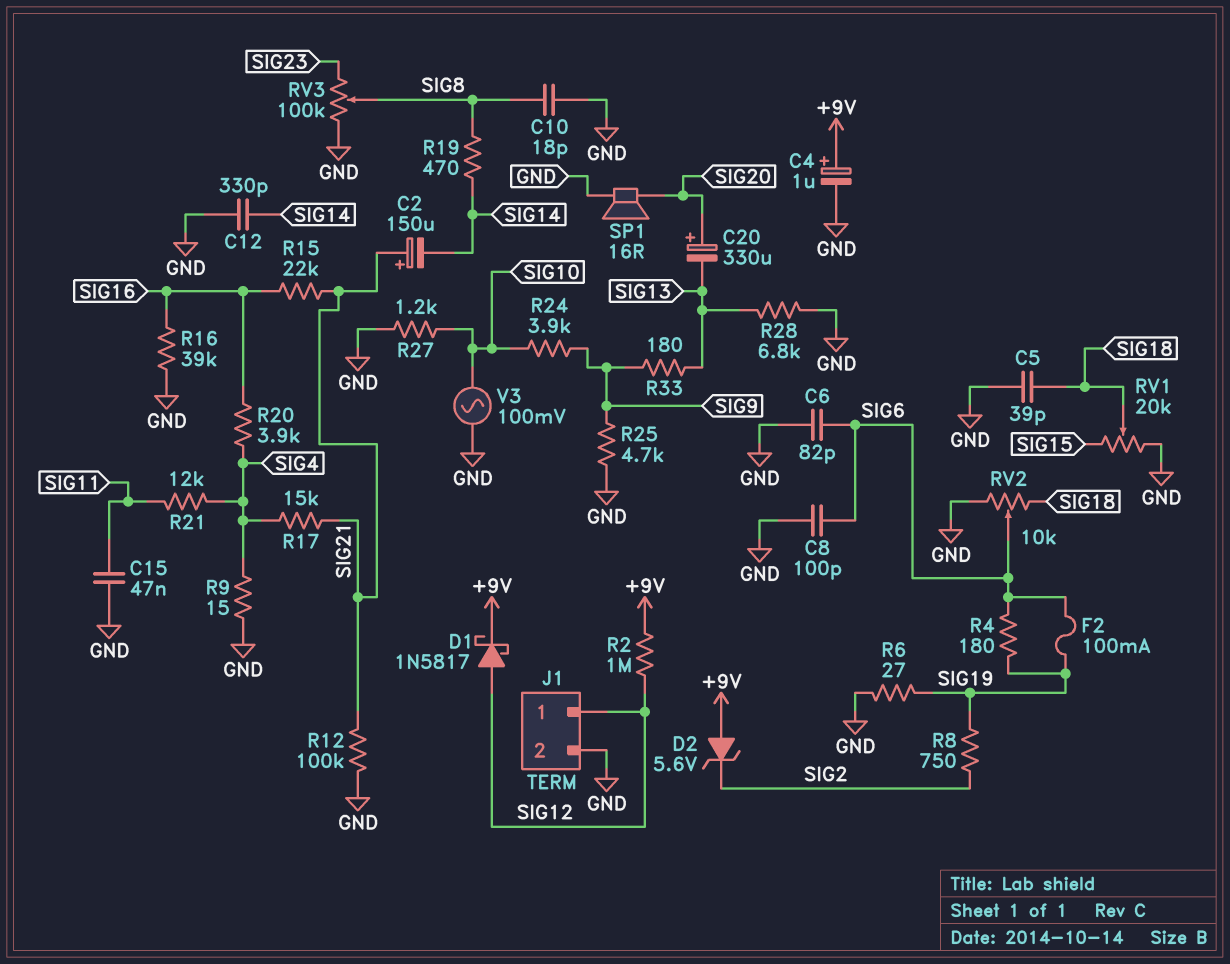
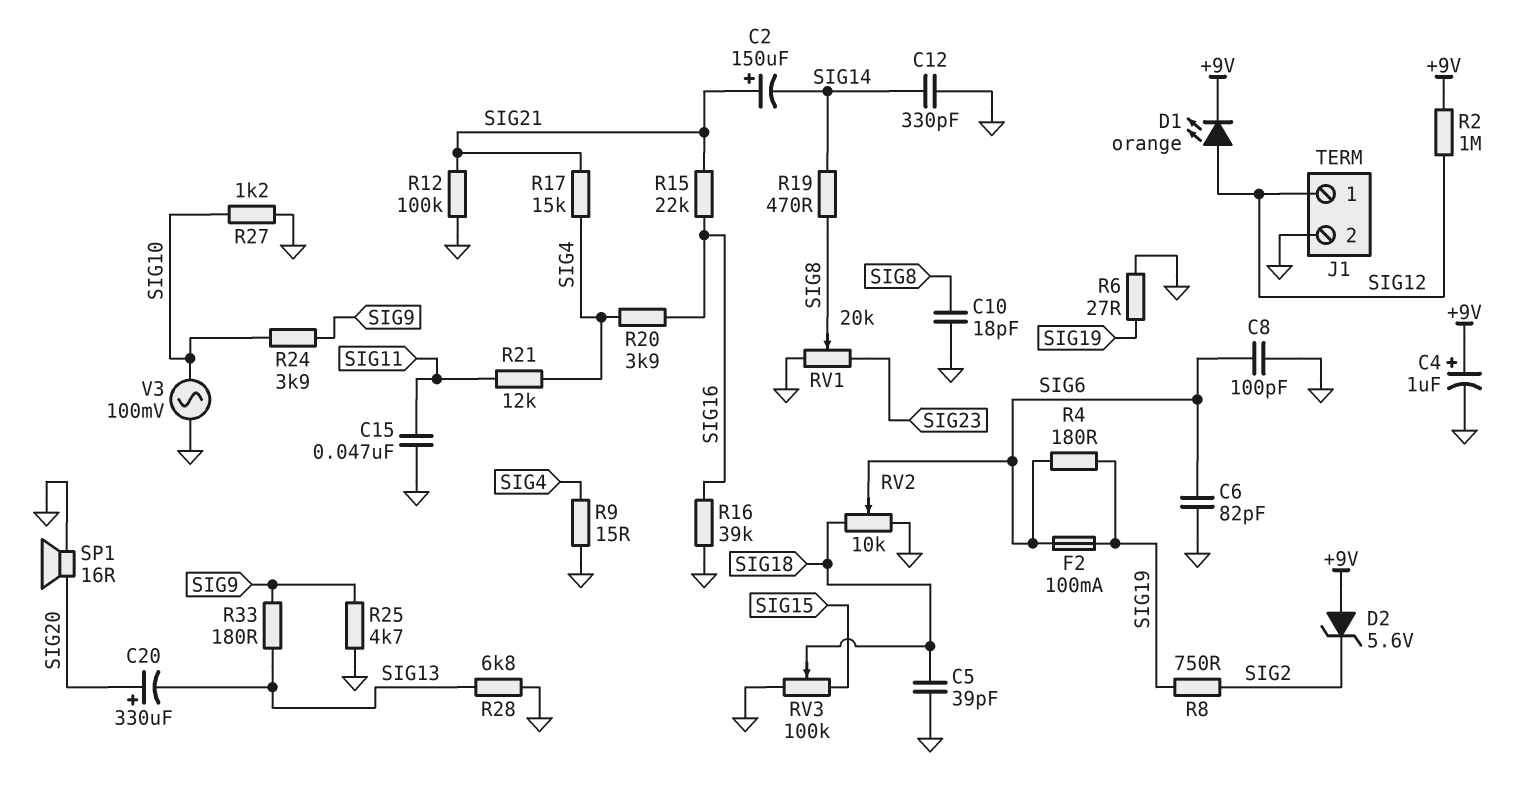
D1: schottky 1N5817 (A SIG12, K +9V) -> LED orange (A SIG12, K +9V)
RV1: 20k (GND, SIG15, wiper SIG18) -> 20k (GND, SIG23, wiper SIG8)
RV3: 100k (GND, SIG23, wiper SIG8) -> 100k (GND, SIG15, wiper SIG18)

